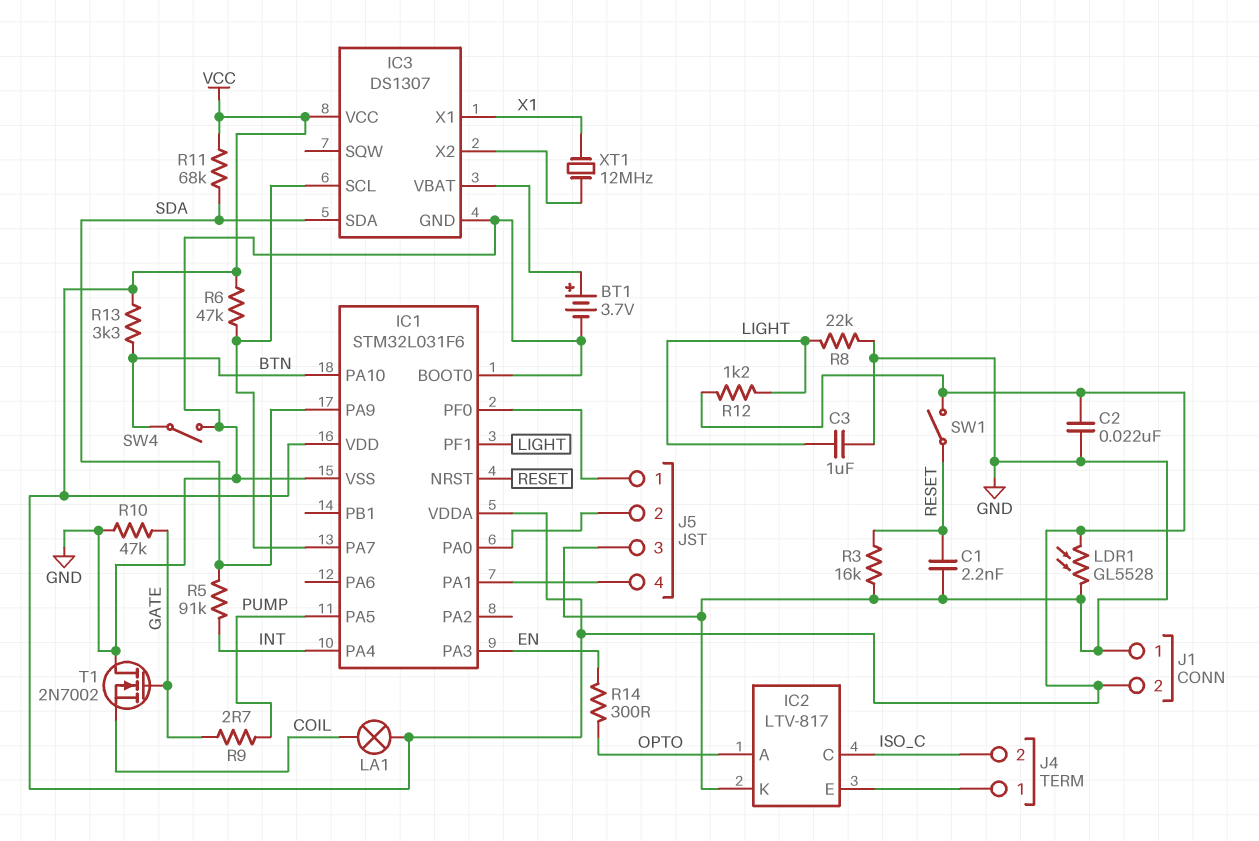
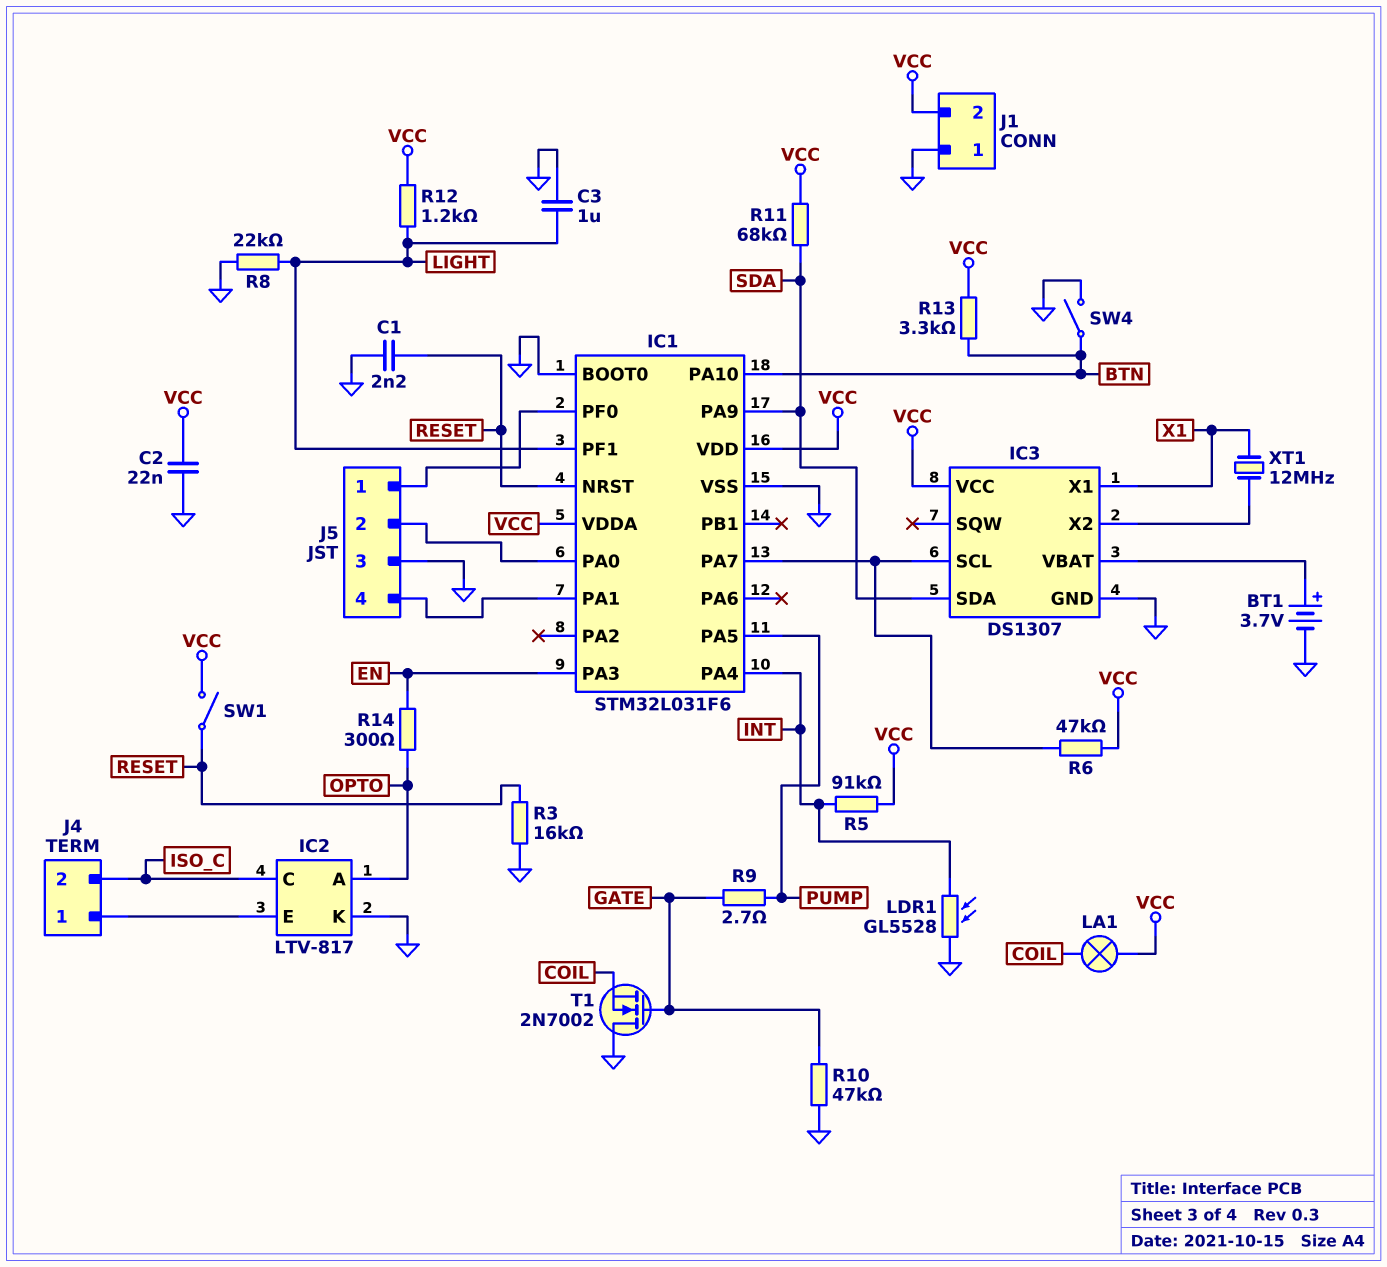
LDR1: GL5528 (GND, VCC) -> GL5528 (GND, INT)
R5: 91k (INT, SDA) -> 91k (INT, VCC)

